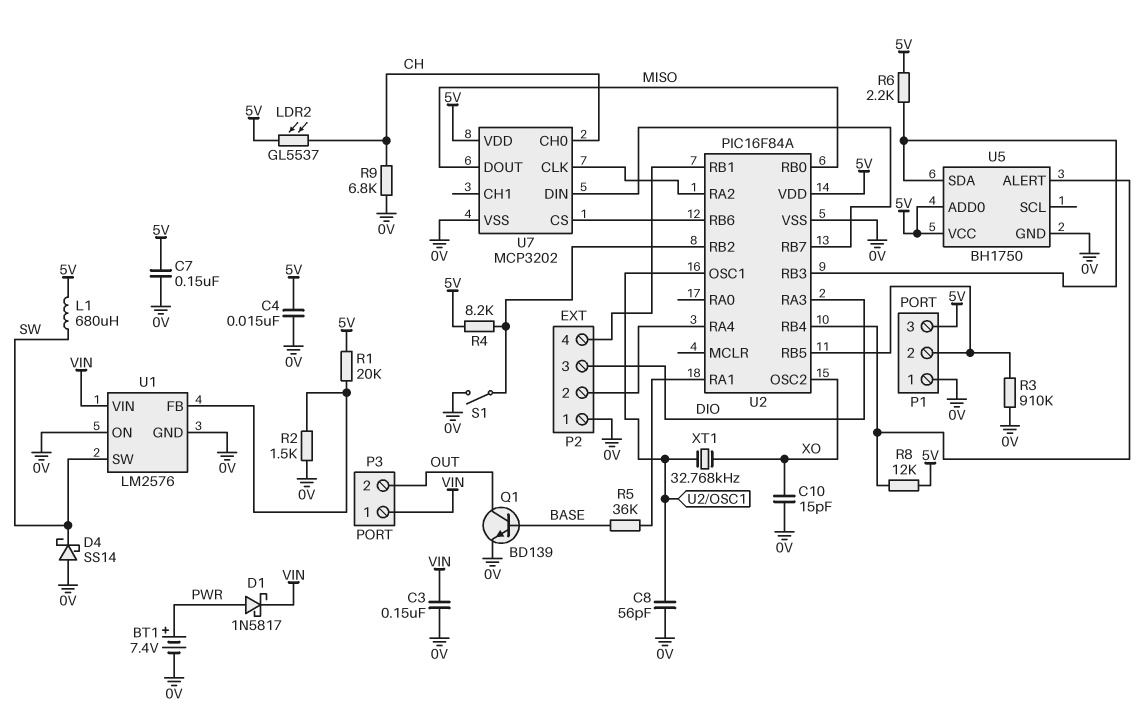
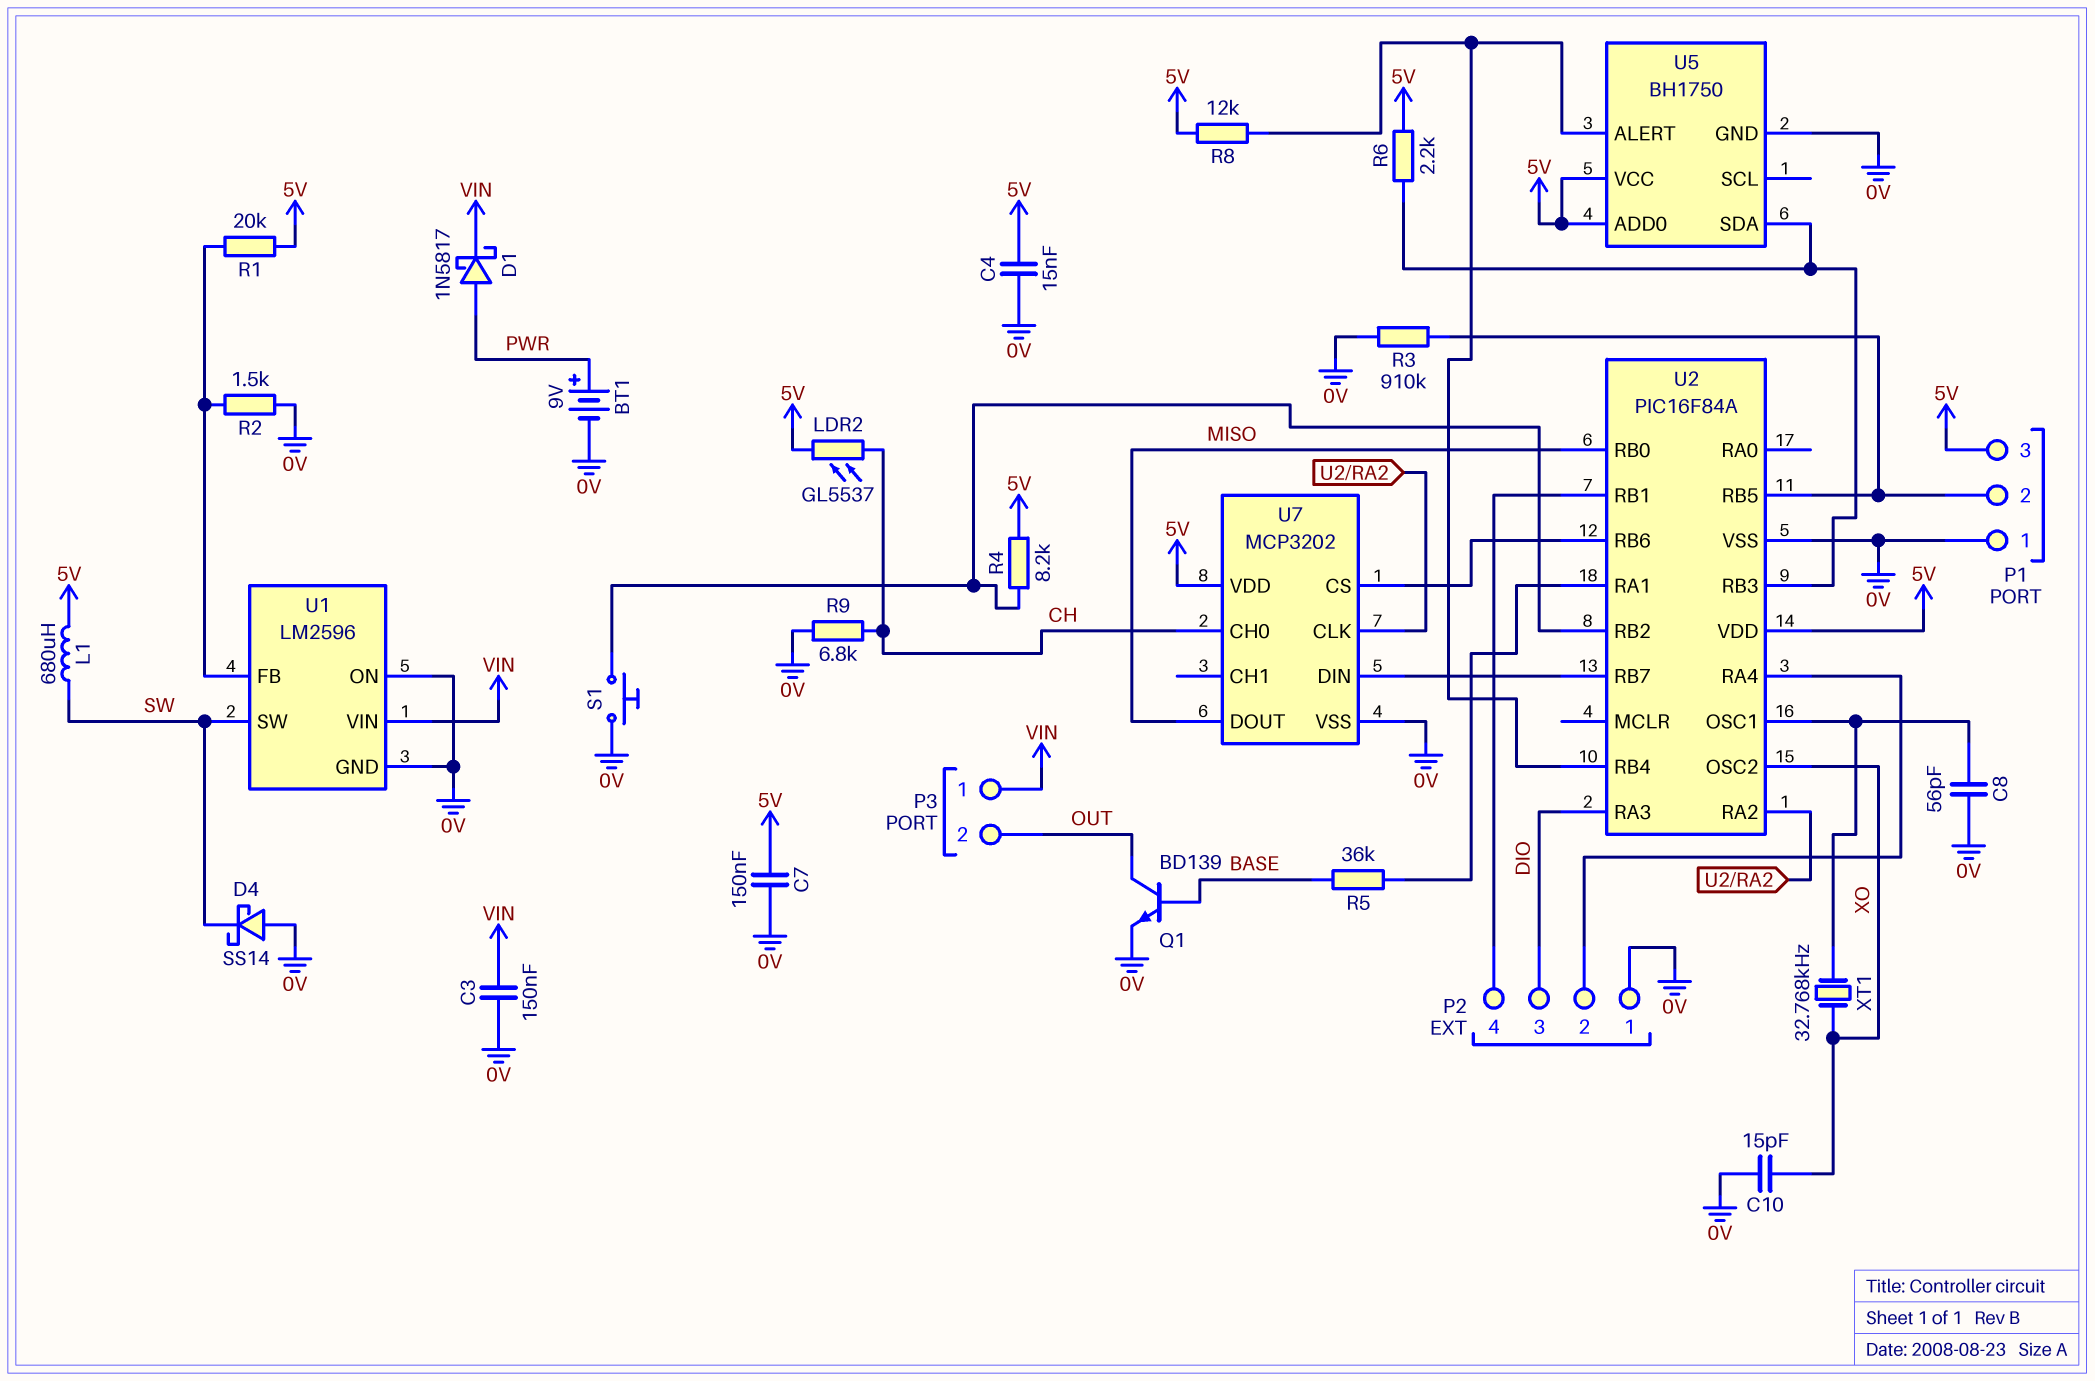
BT1: 7.4V (plus PWR, minus 0V) -> 9V (plus PWR, minus 0V)
S1: switch (0V, U2/RB2) -> button (0V, U2/RB2)
U1: LM2576 -> LM2596

